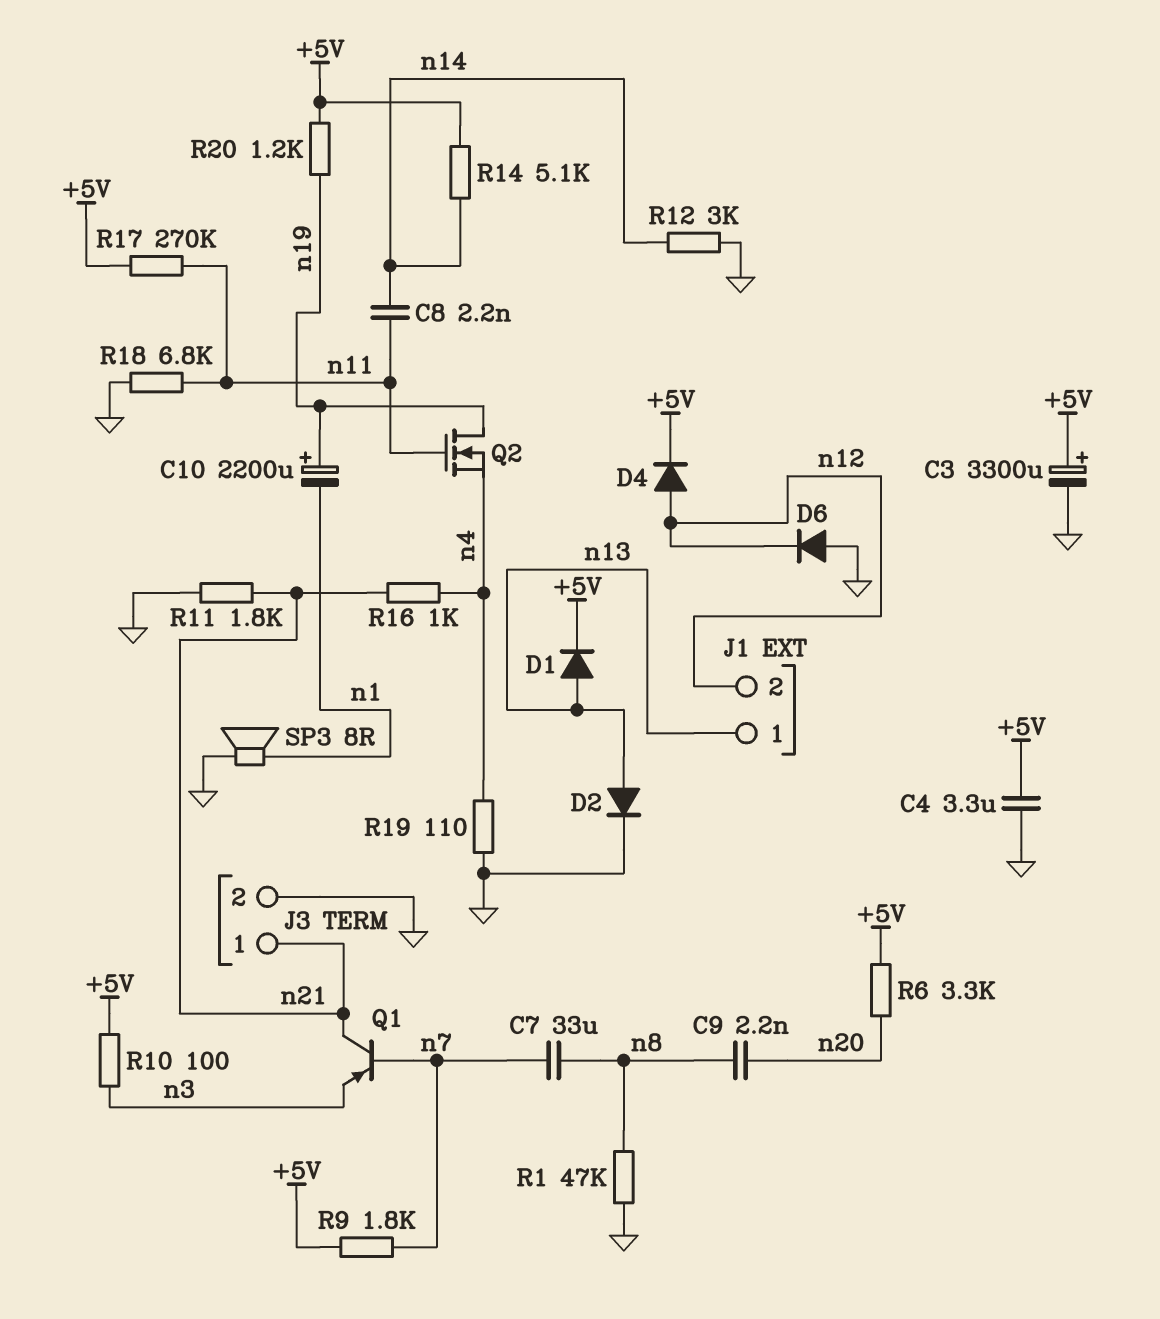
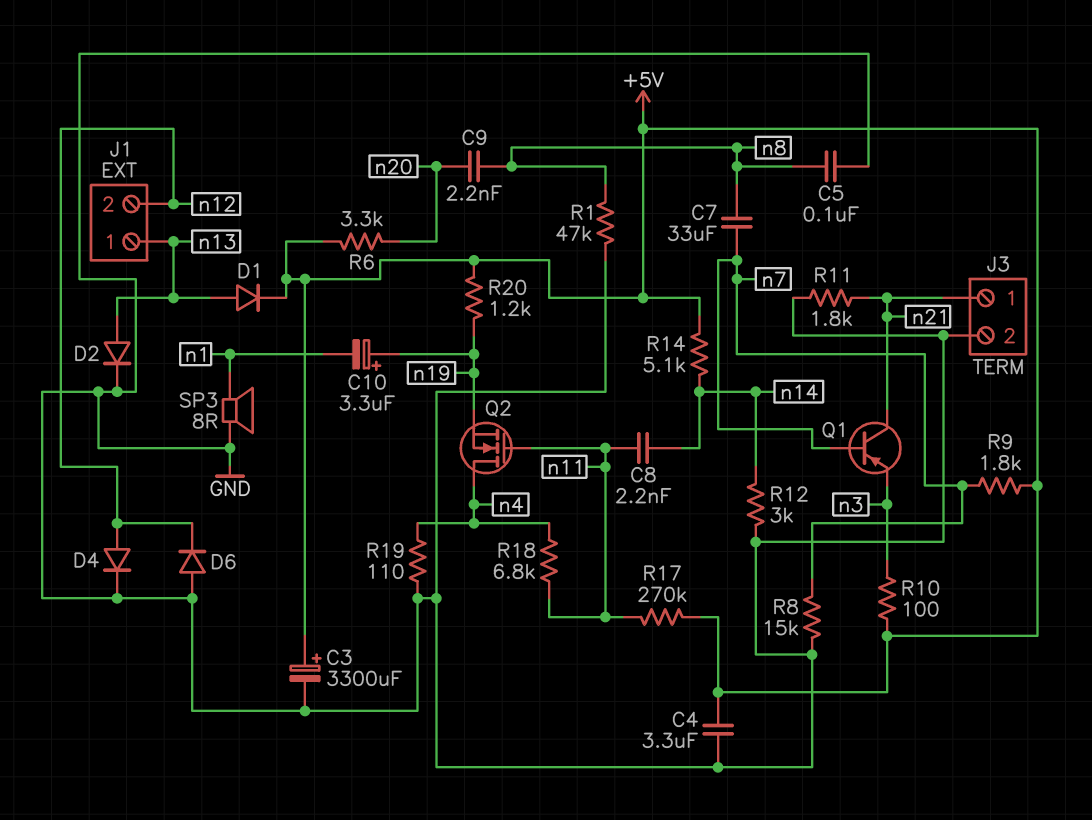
C5: none -> 100nF (GND, n8)
C10: 2200uF (plus n19, minus n1) -> 3.3uF (plus n19, minus n1)
D4: diode (A n12, K +5V) -> diode (A n12, K GND)
Q2: NMOS (G n11, D n19, S n4) -> NMOS (G n11, D n4, S n19)
R8: none -> 15k (GND, n7)
R16: 1k (n4, n21) -> none
R18: 6.8k (GND, n11) -> 6.8k (n4, n11)

